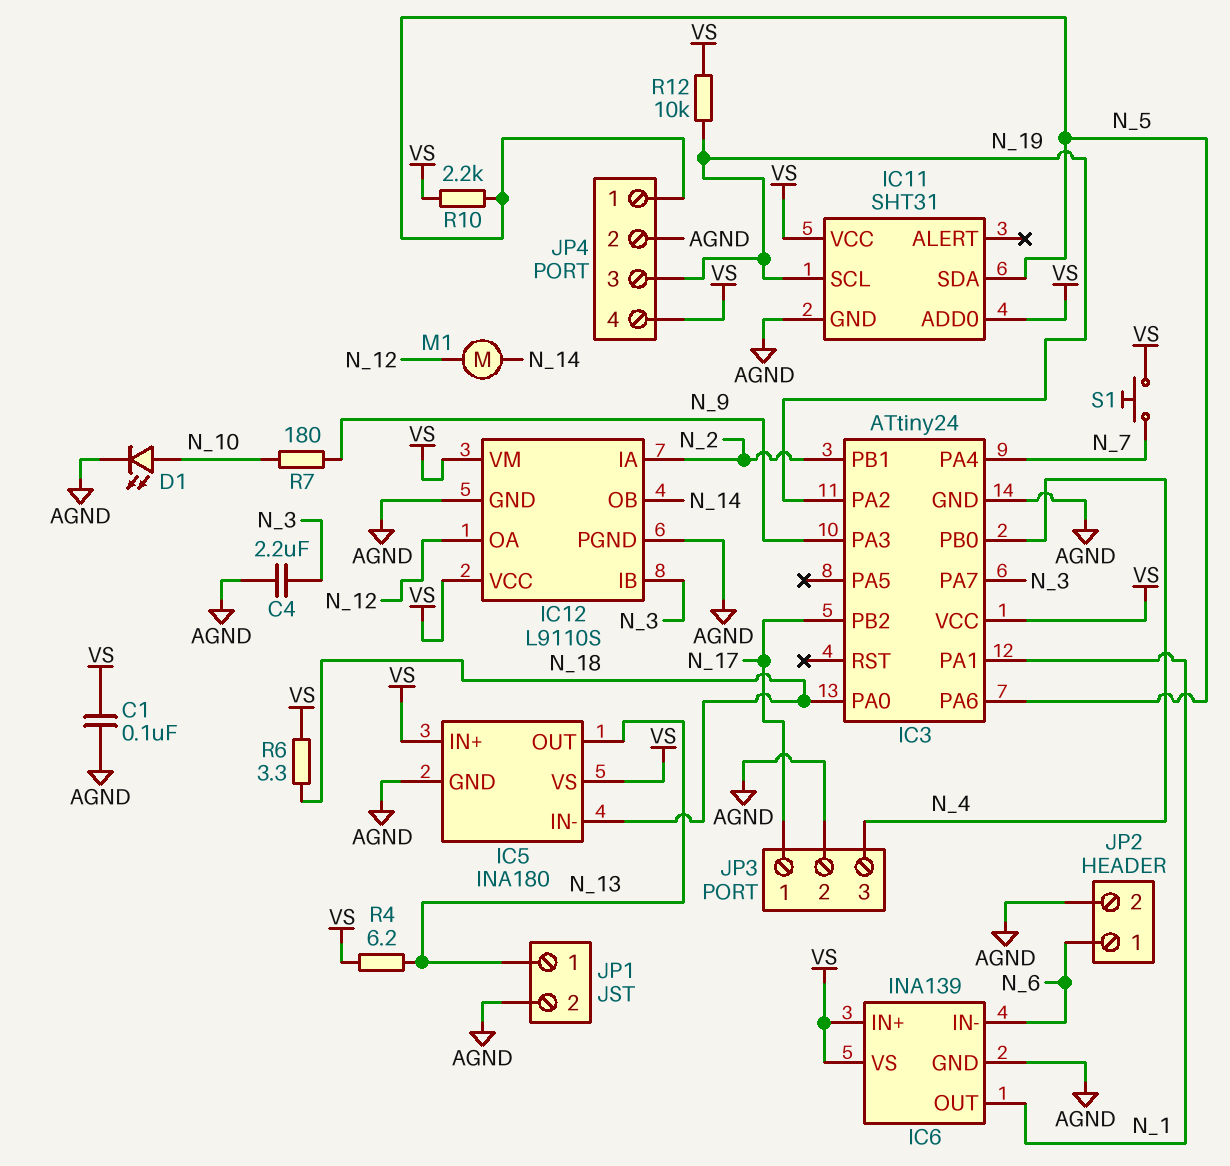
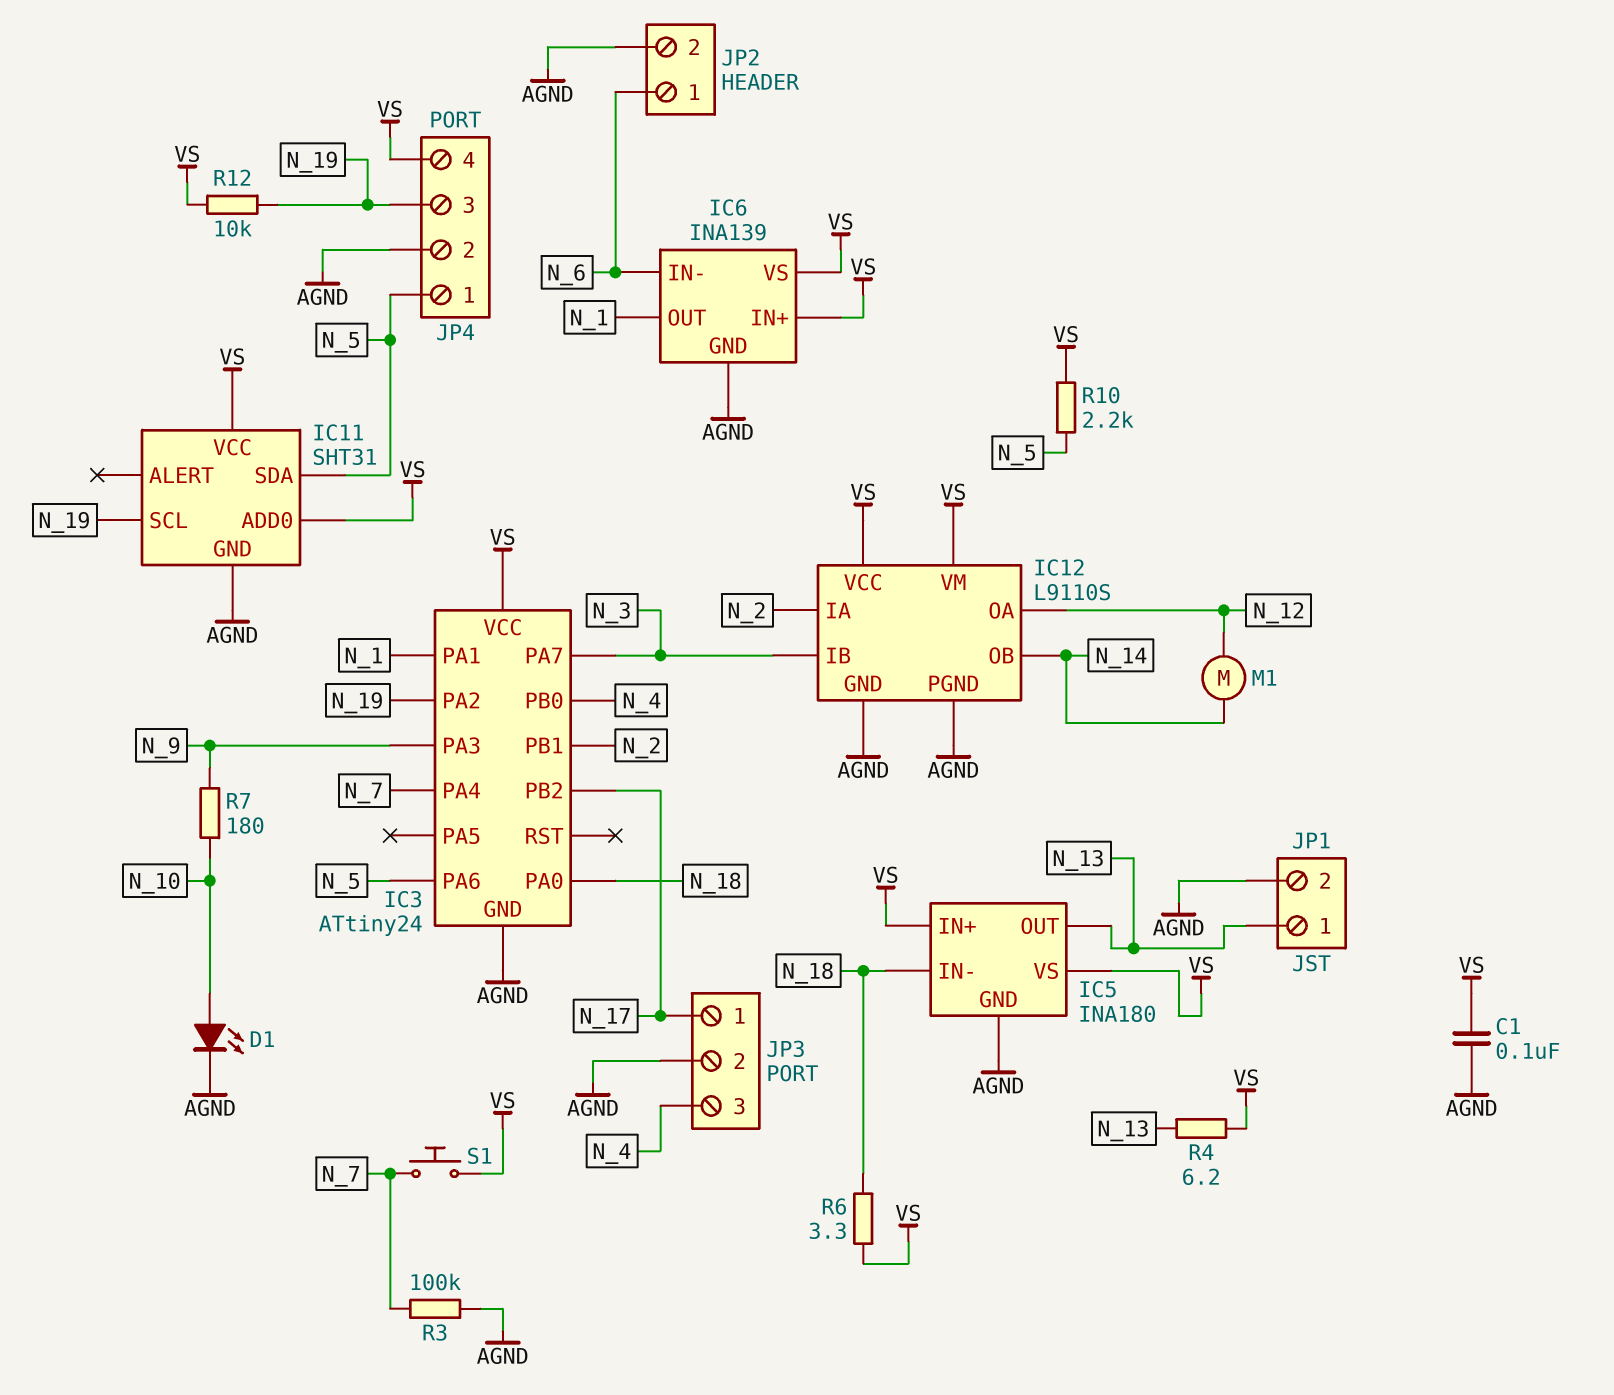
C4: 2.2uF (AGND, N_3) -> none
R3: none -> 100k (AGND, N_7)

